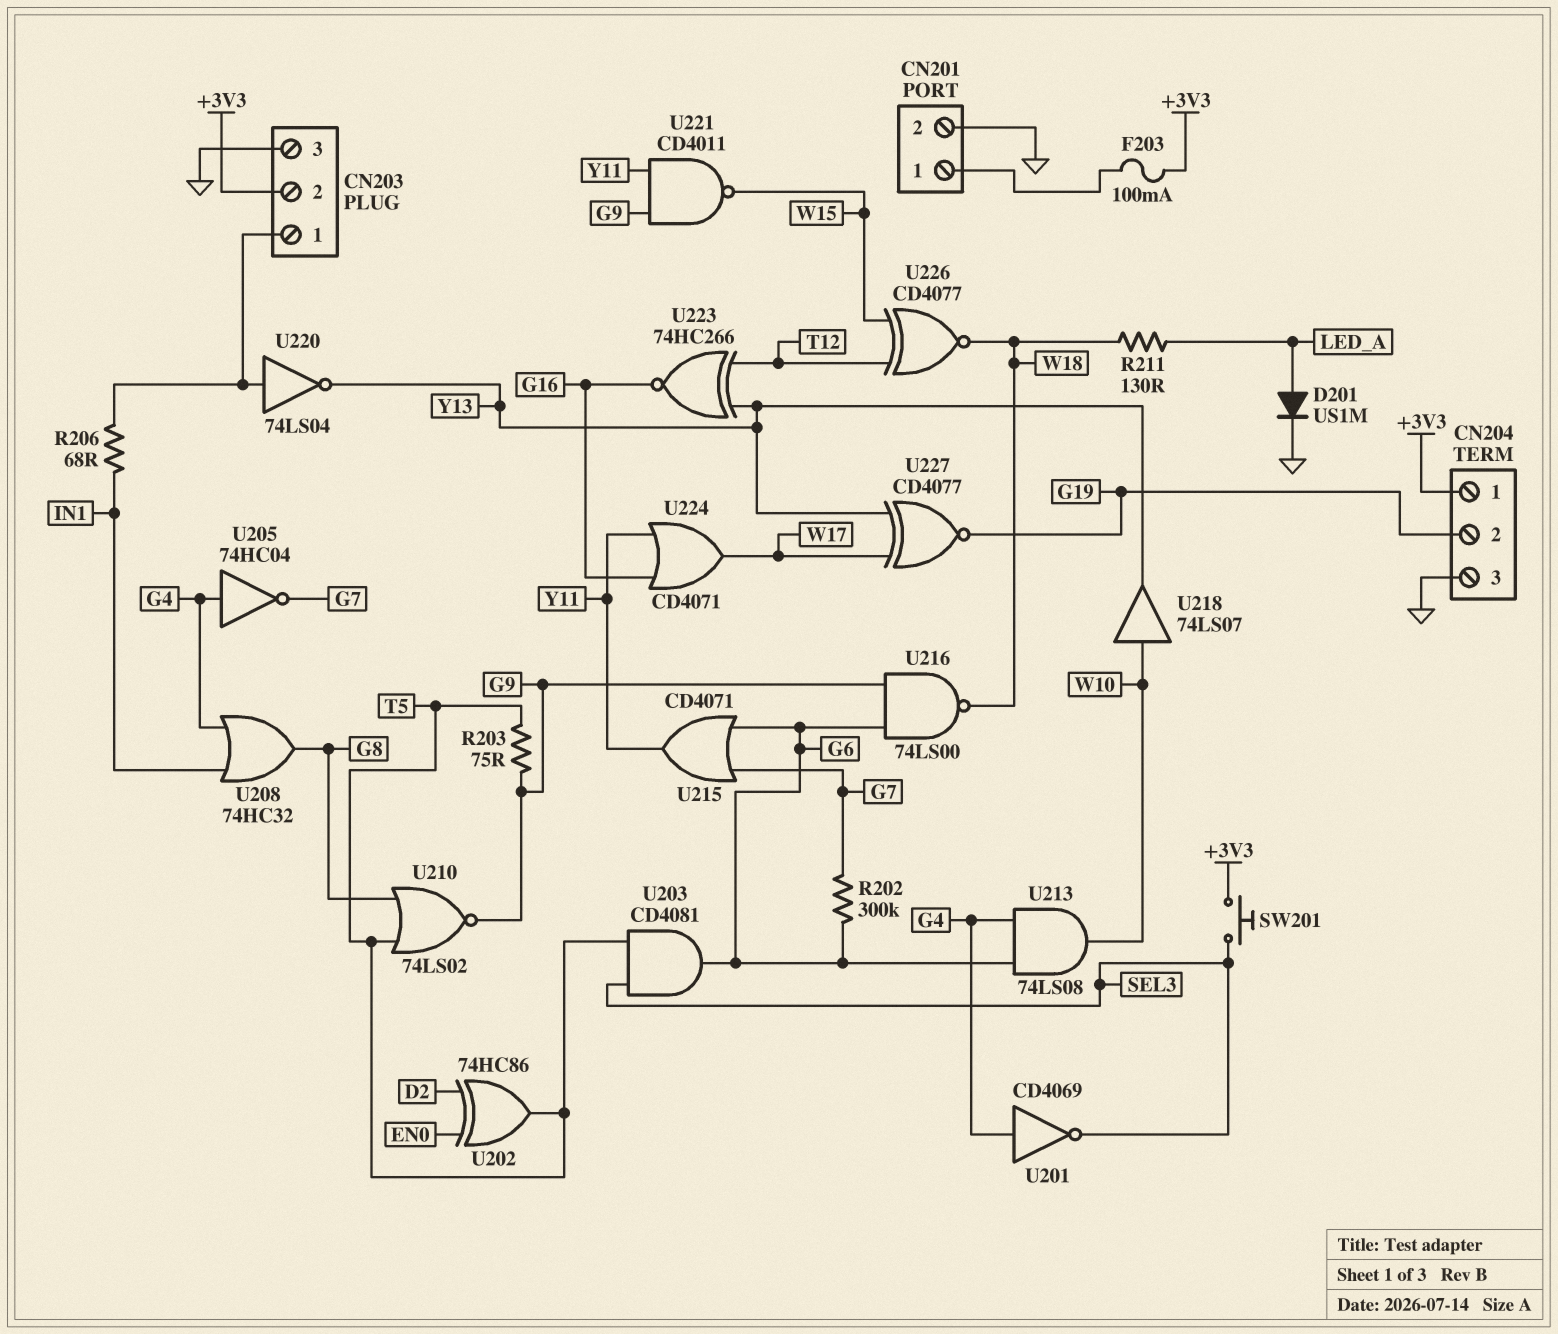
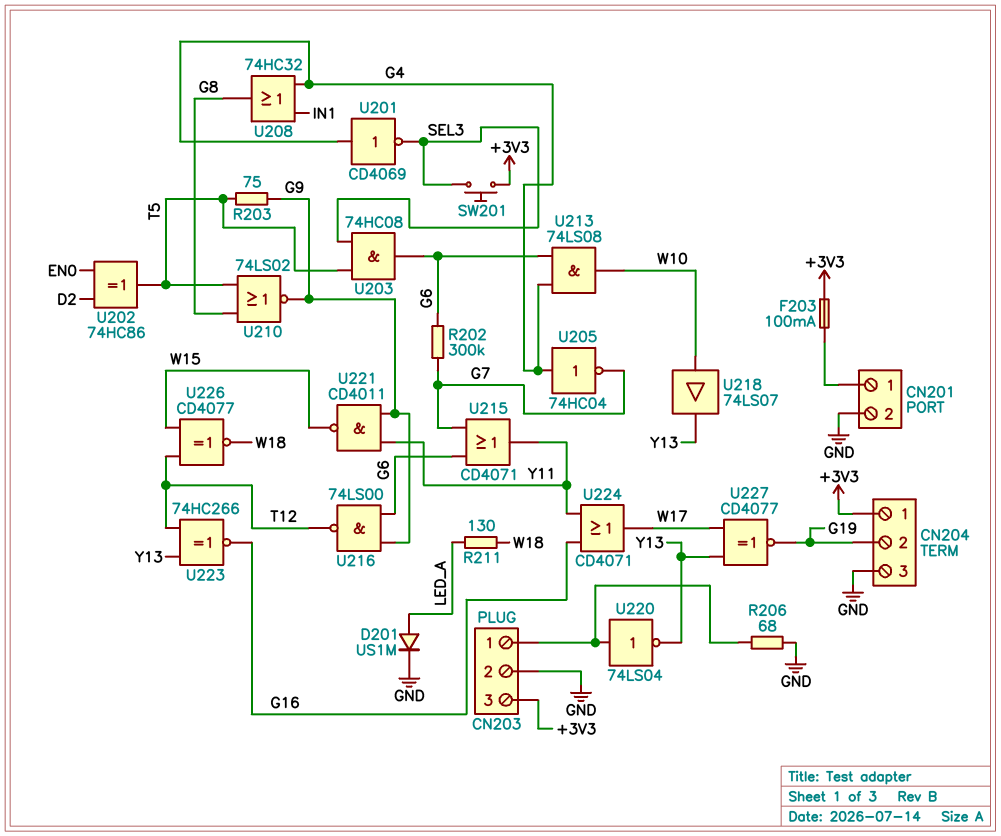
CN203 pin 2: +3V3 -> GND
CN203 pin 3: GND -> +3V3
R206: 68 (CN203/1, IN1) -> 68 (CN203/1, GND)
U203: AND CD4081 (in SEL3, in T5, out G6) -> AND 74HC08 (in SEL3, in T5, out G6)
U216: NAND 74LS00 (in G6, in G9, out W18) -> NAND 74LS00 (in G6, in G9, out T12)

